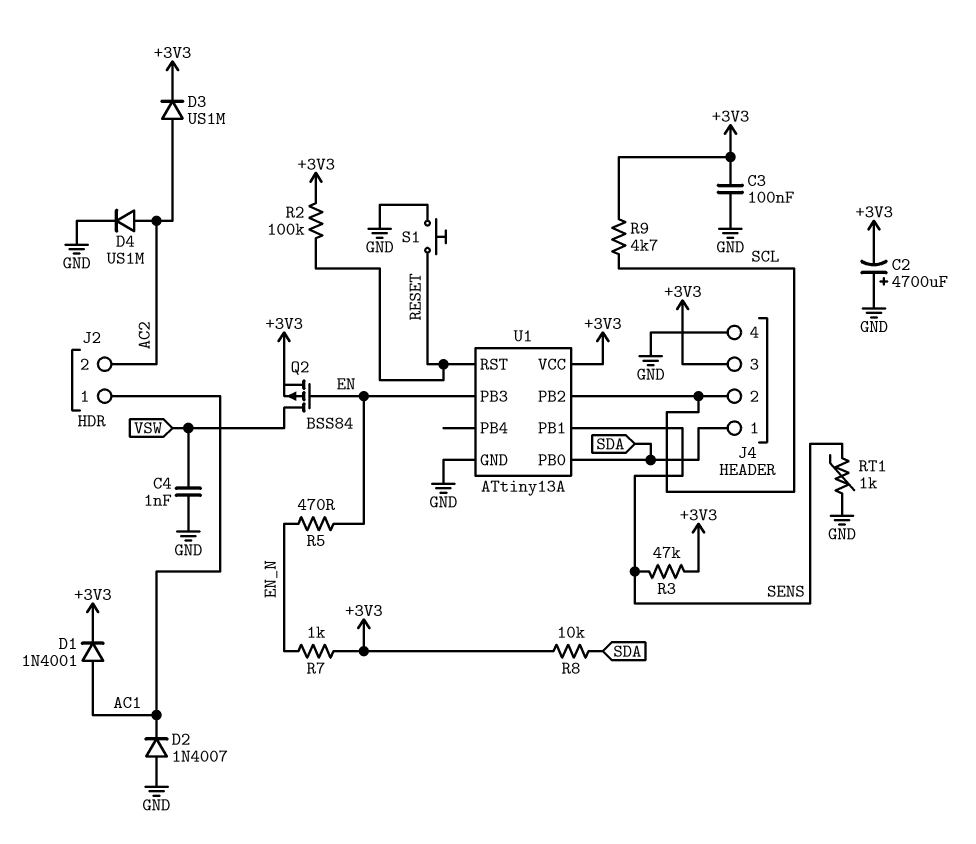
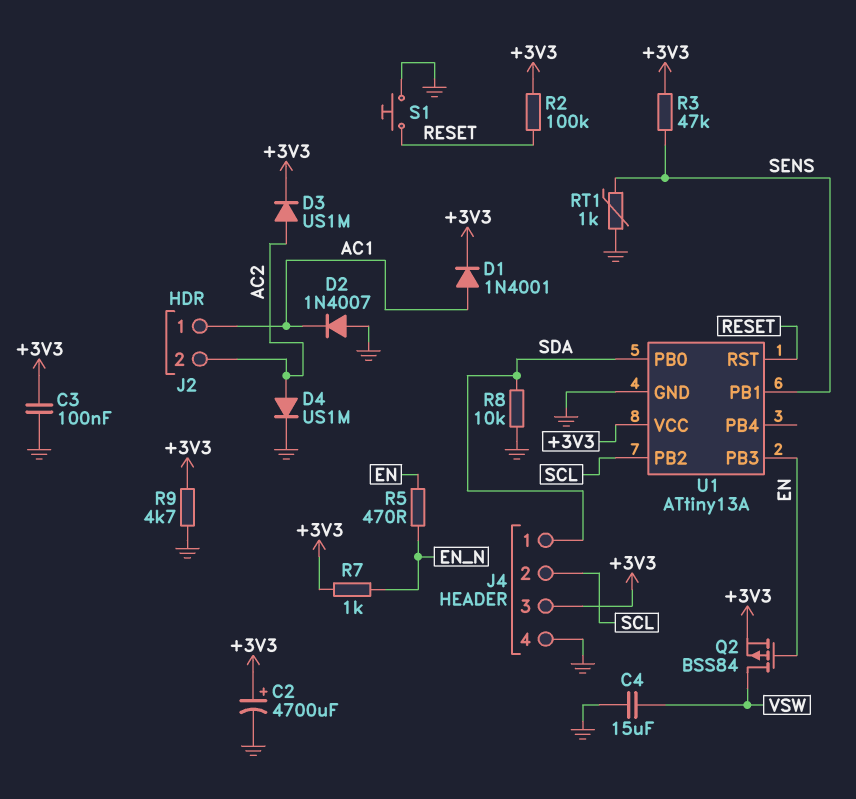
C2: 4700uF (plus GND, minus +3V3) -> 4700uF (plus +3V3, minus GND)
C4: 1nF (GND, VSW) -> 15uF (GND, VSW)
R8: 10k (+3V3, SDA) -> 10k (GND, SDA)
R9: 4.7k (+3V3, SCL) -> 4.7k (+3V3, GND)

